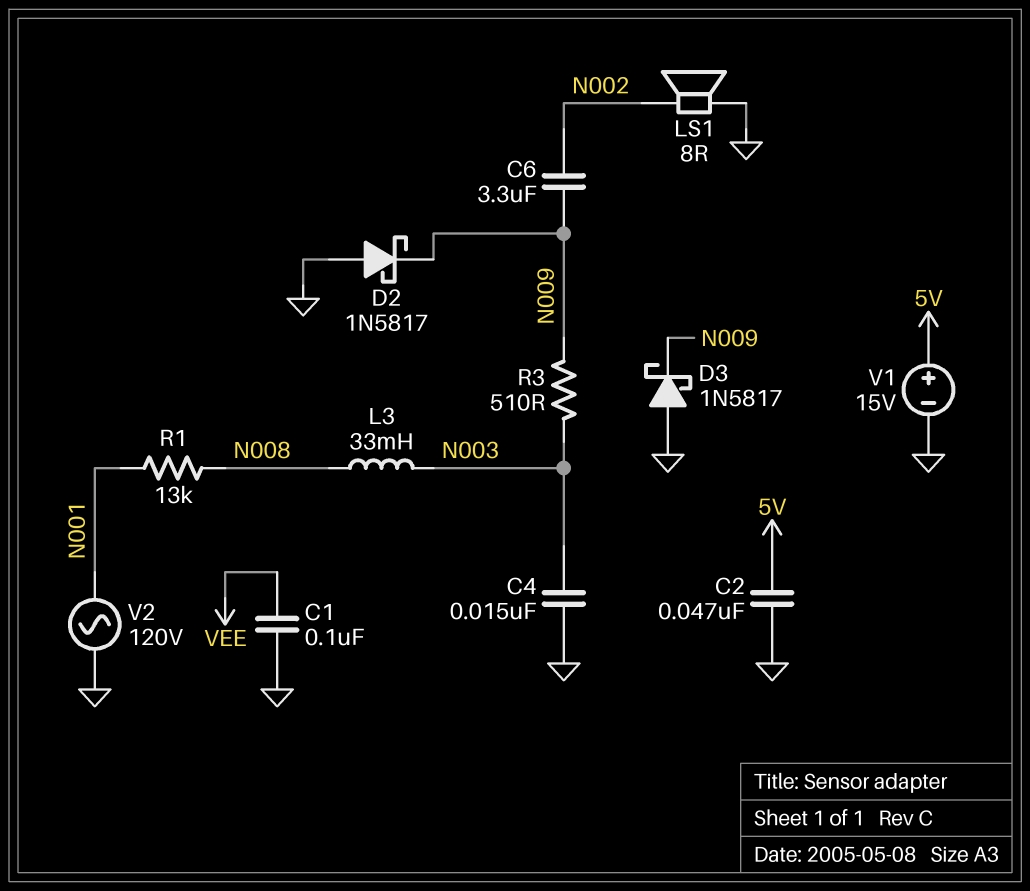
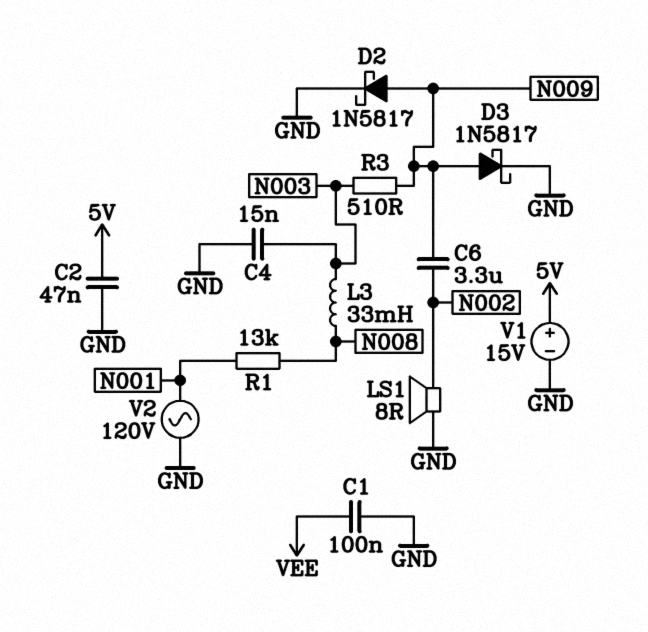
D2: schottky 1N5817 (A GND, K N009) -> schottky 1N5817 (A N009, K GND)
D3: schottky 1N5817 (A GND, K N009) -> schottky 1N5817 (A N009, K GND)

